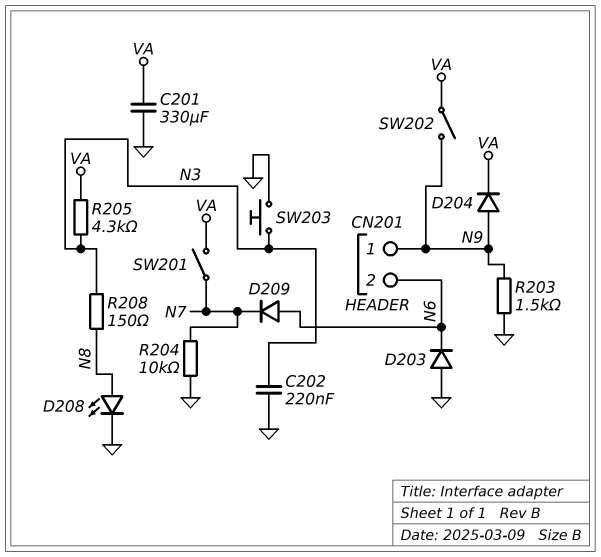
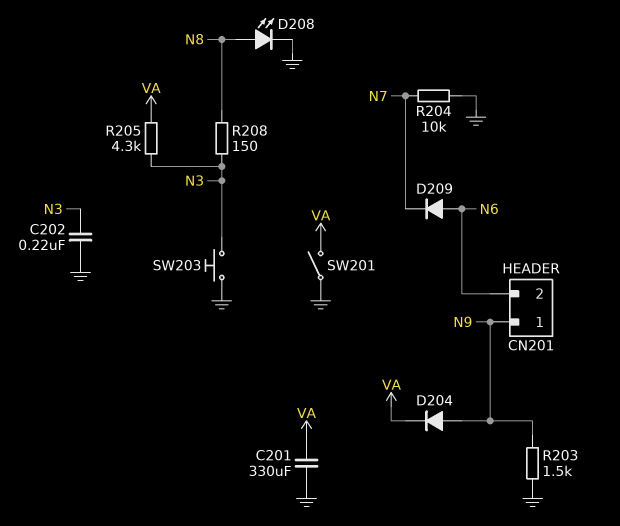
D203: diode (A GND, K N6) -> none
SW201: switch (N7, VA) -> switch (GND, VA)
SW202: switch (N9, VA) -> none

